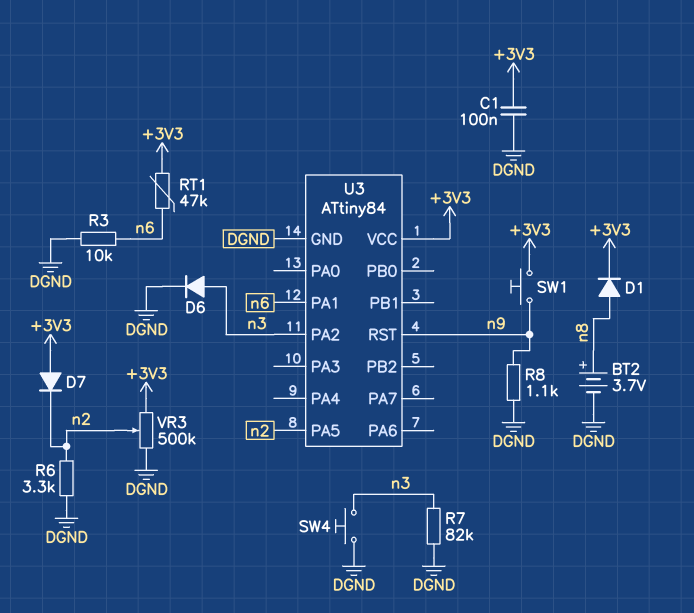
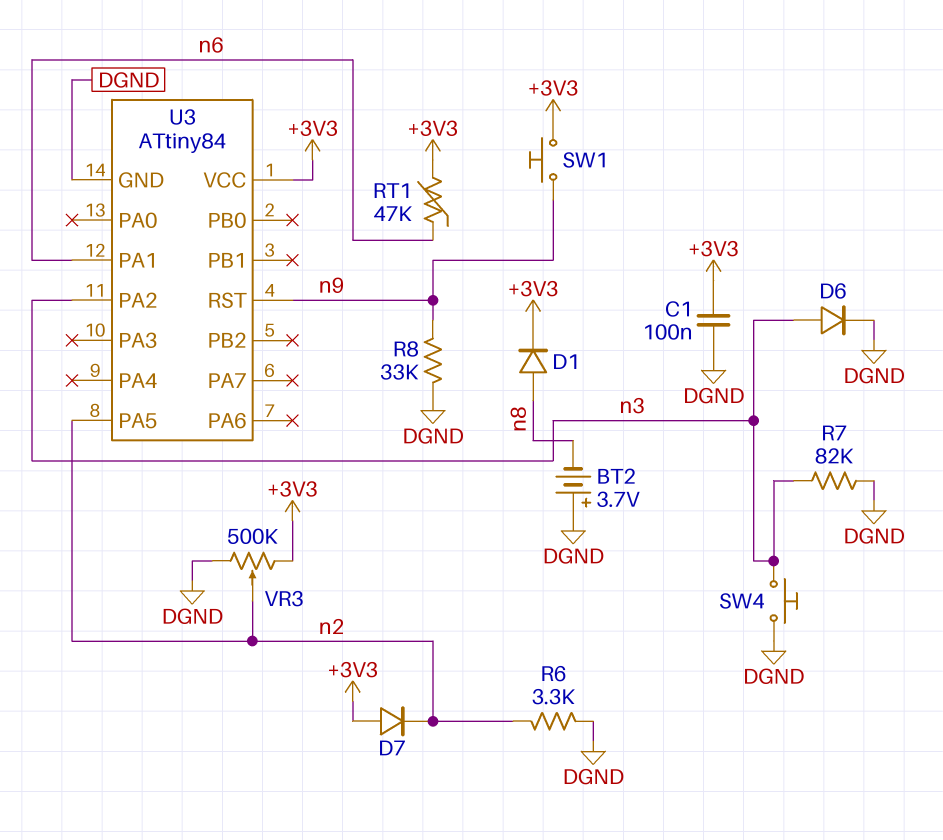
BT2: 3.7V (plus n8, minus DGND) -> 3.7V (plus DGND, minus n8)
R3: 10k (DGND, n6) -> none
R8: 1.1k (DGND, n9) -> 33k (DGND, n9)

